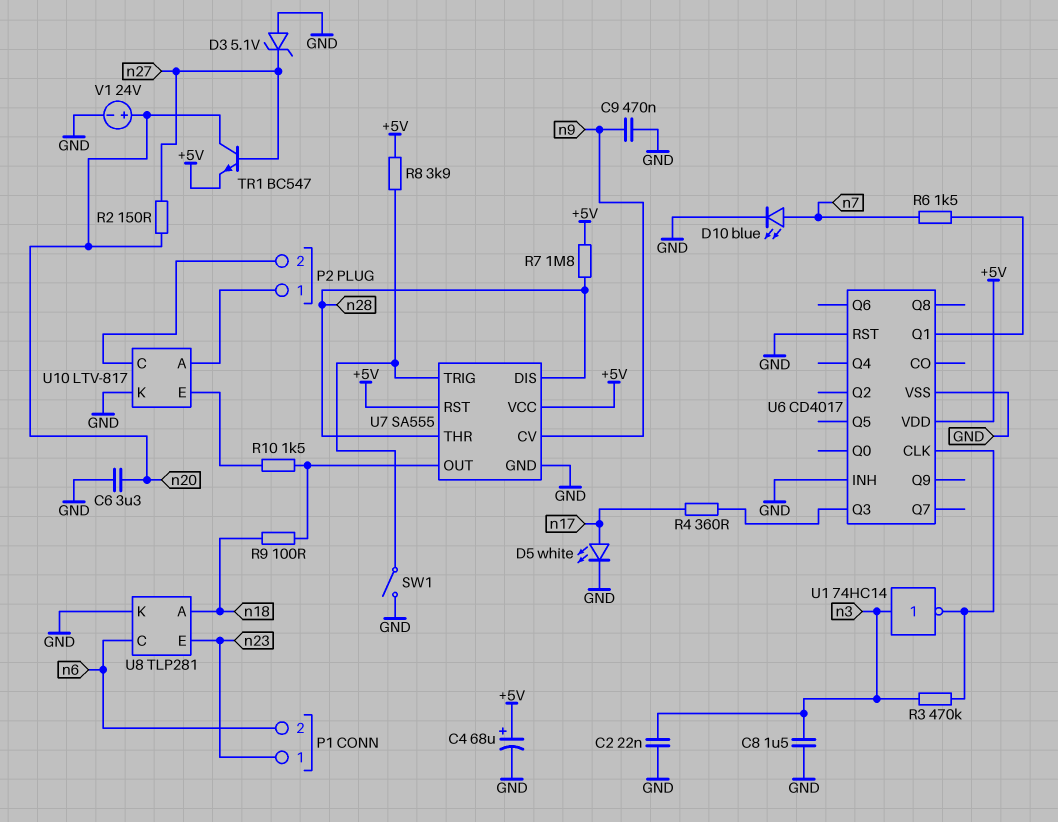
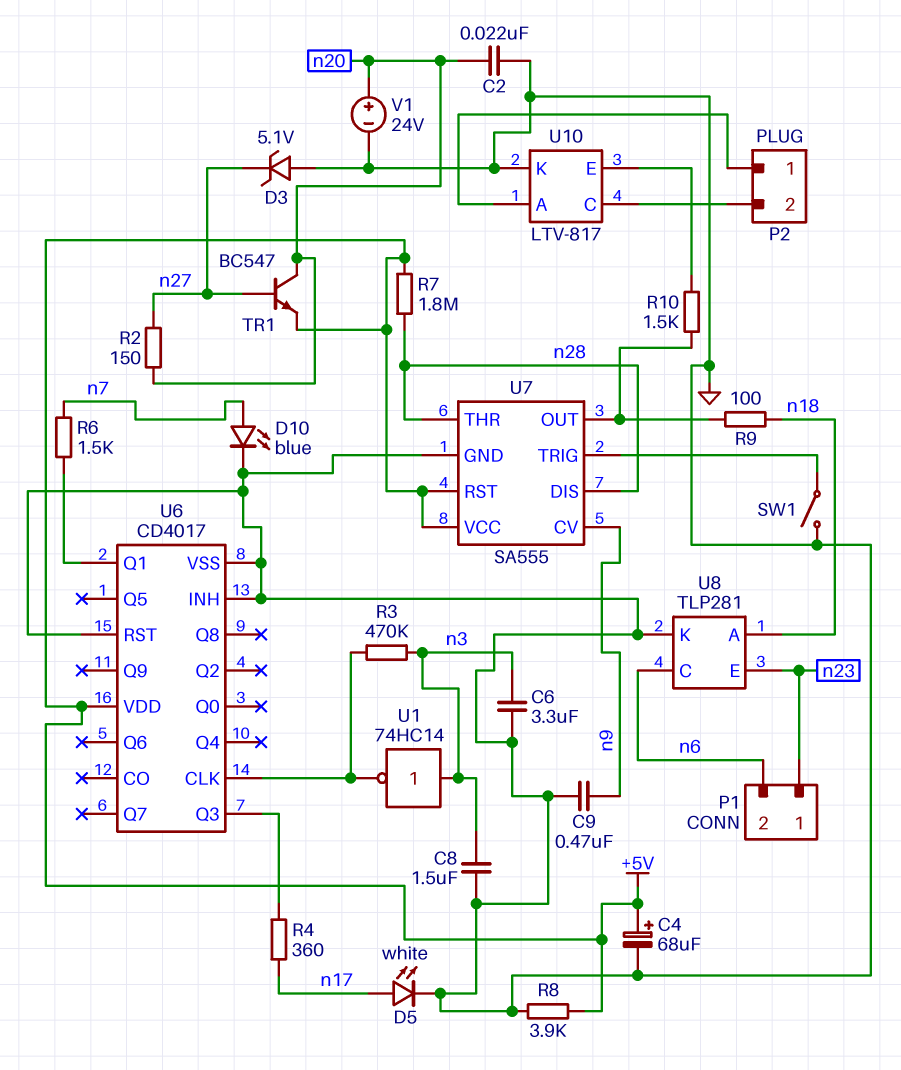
C2: 22nF (GND, n3) -> 22nF (GND, n20)
C6: 3.3uF (GND, n20) -> 3.3uF (GND, n3)
R8: 3.9k (+5V, U7/TRIG) -> 3.9k (+5V, GND)

